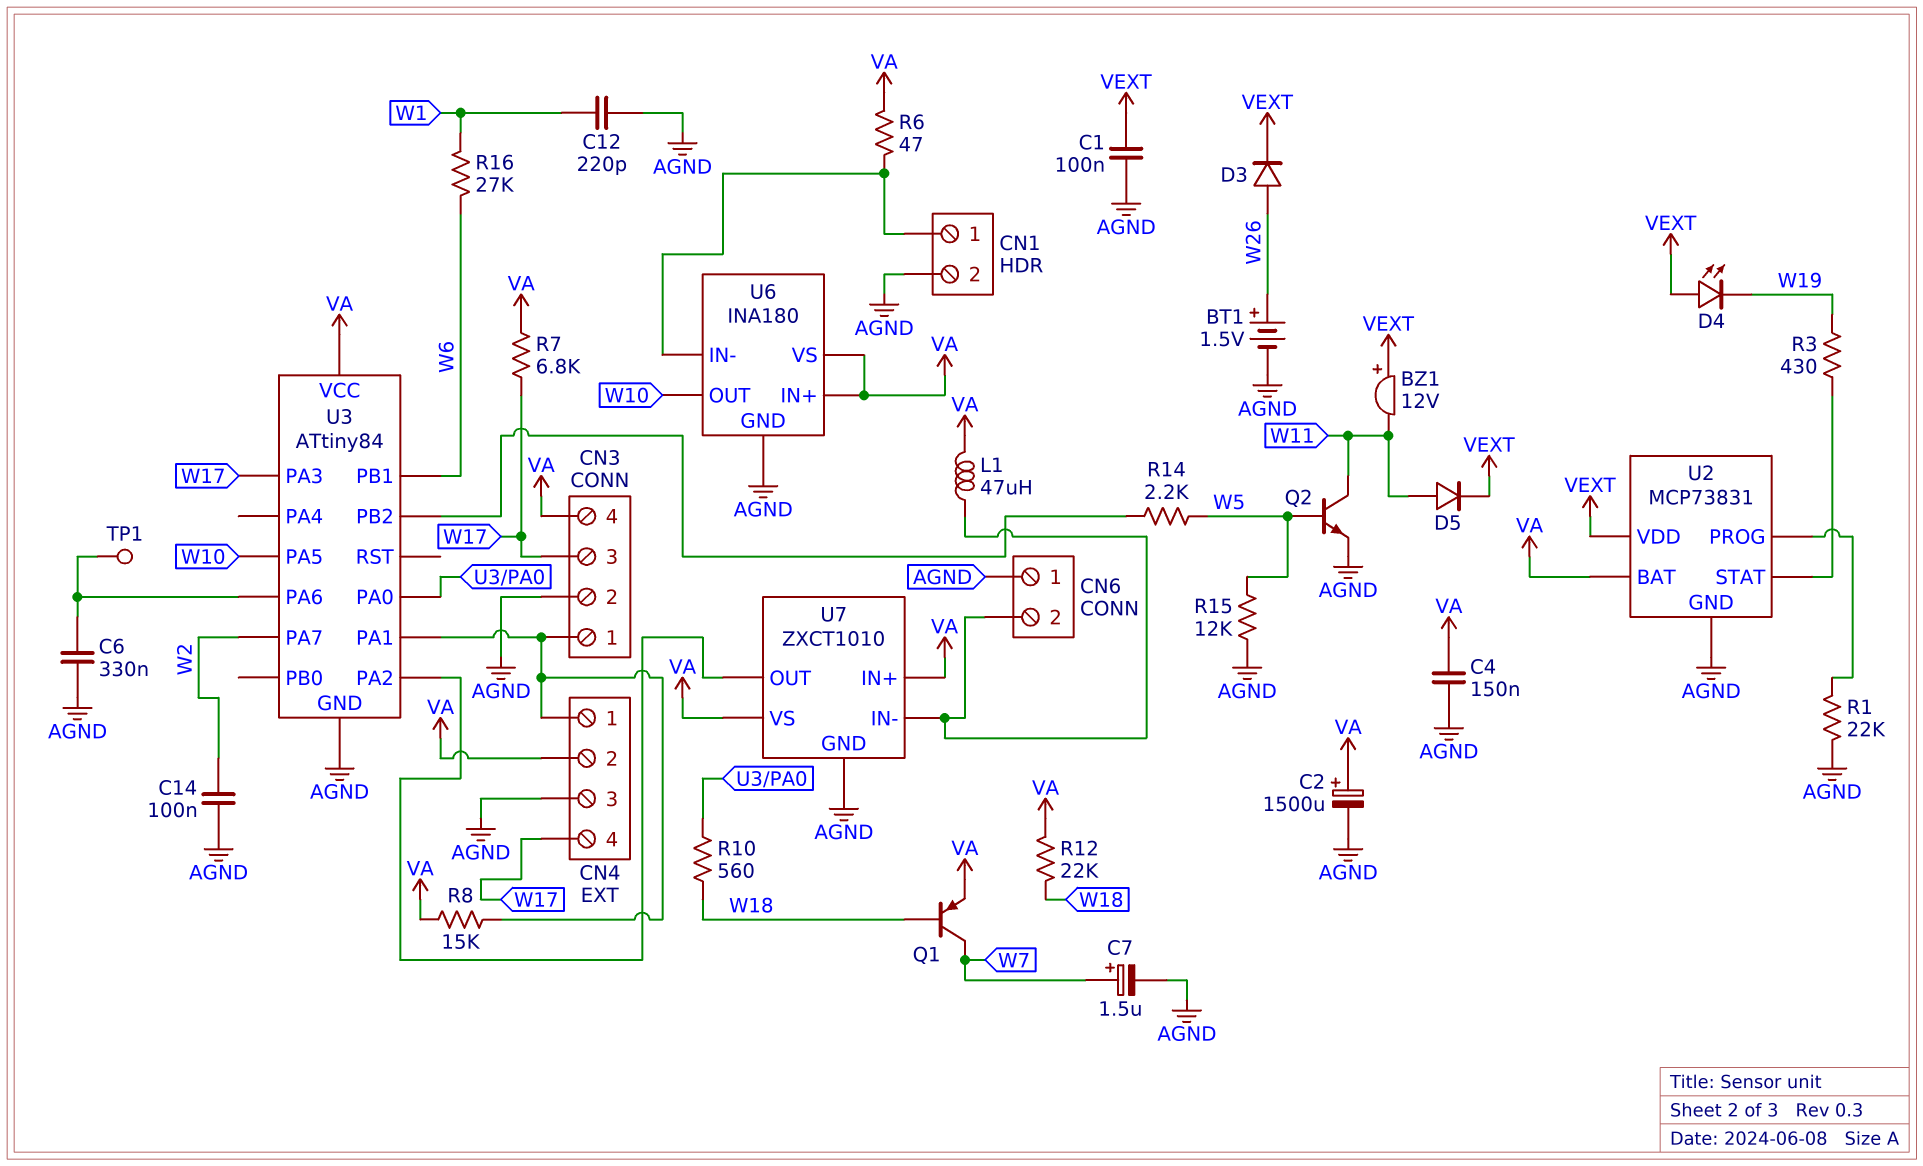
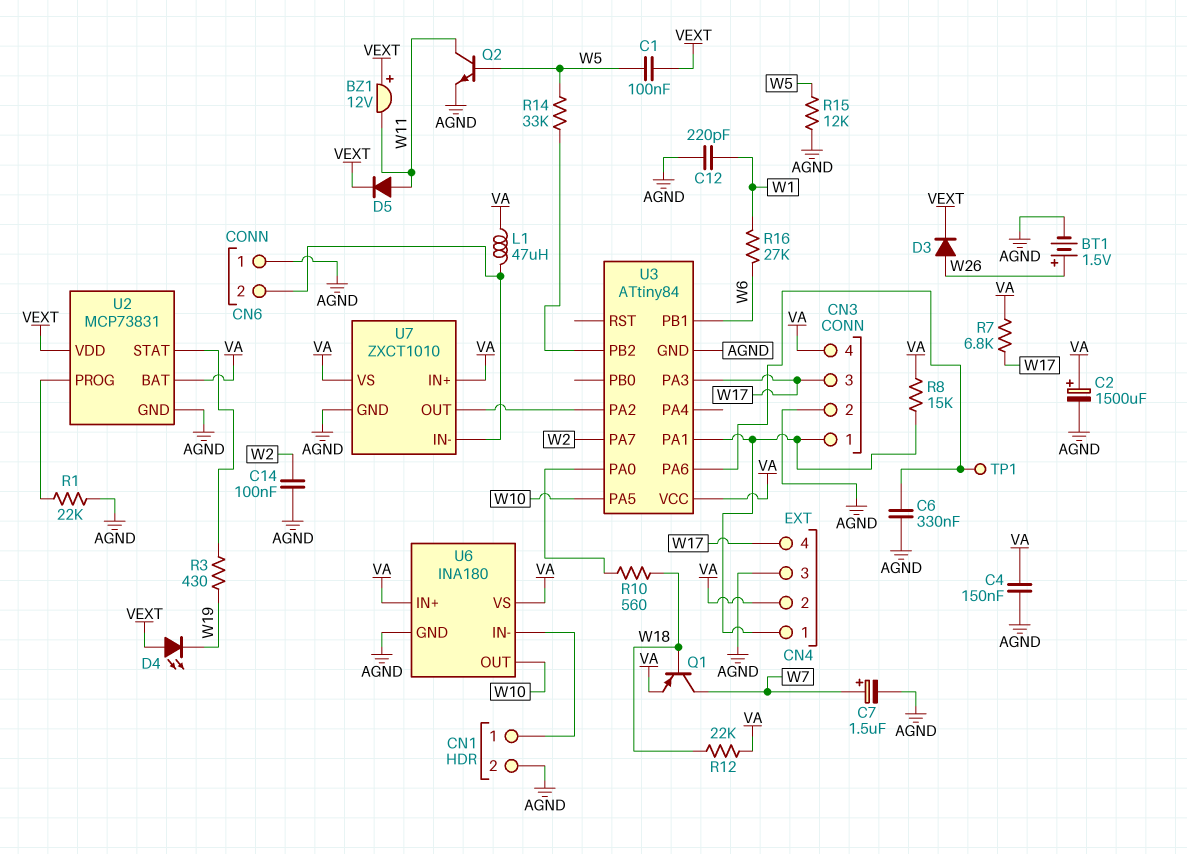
C1: 100nF (AGND, VEXT) -> 100nF (VEXT, W5)
R6: 47 (CN1/1, VA) -> none
R14: 2.2k (U3/PB2, W5) -> 33k (U3/PB2, W5)

